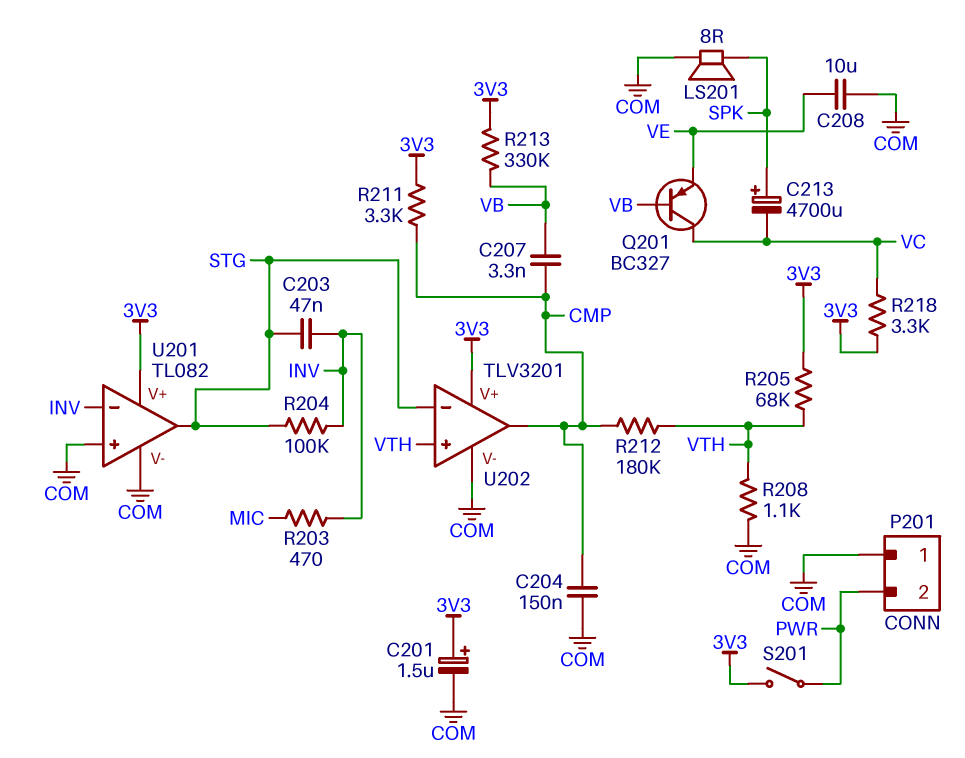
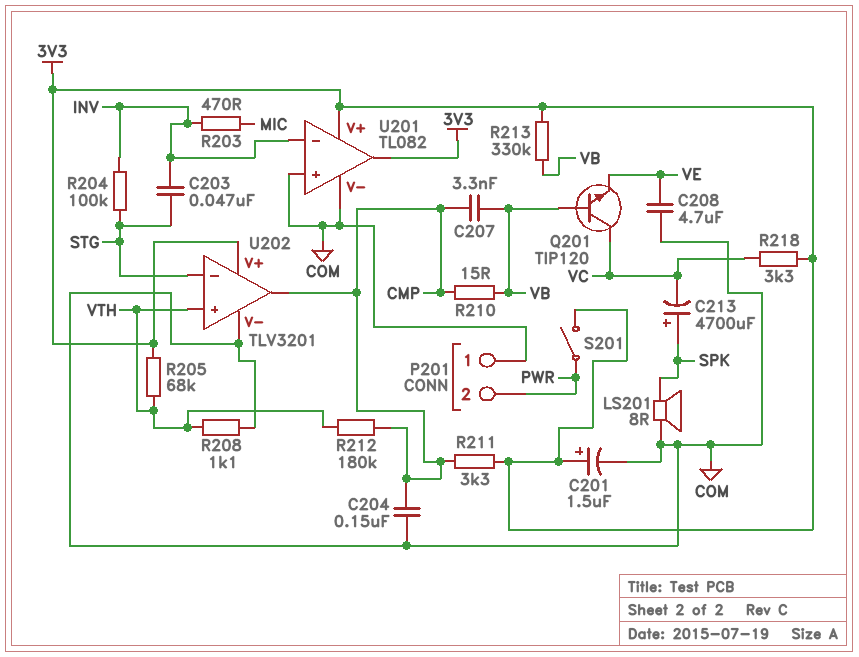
C208: 10uF (COM, VE) -> 4.7uF (COM, VE)
Q201: PNP BC327 (B VB, C VC, E VE) -> NPN TIP120 (B VB, C VC, E VE)
R210: none -> 15 (CMP, VB)
U201 pin out: STG -> 3V3

